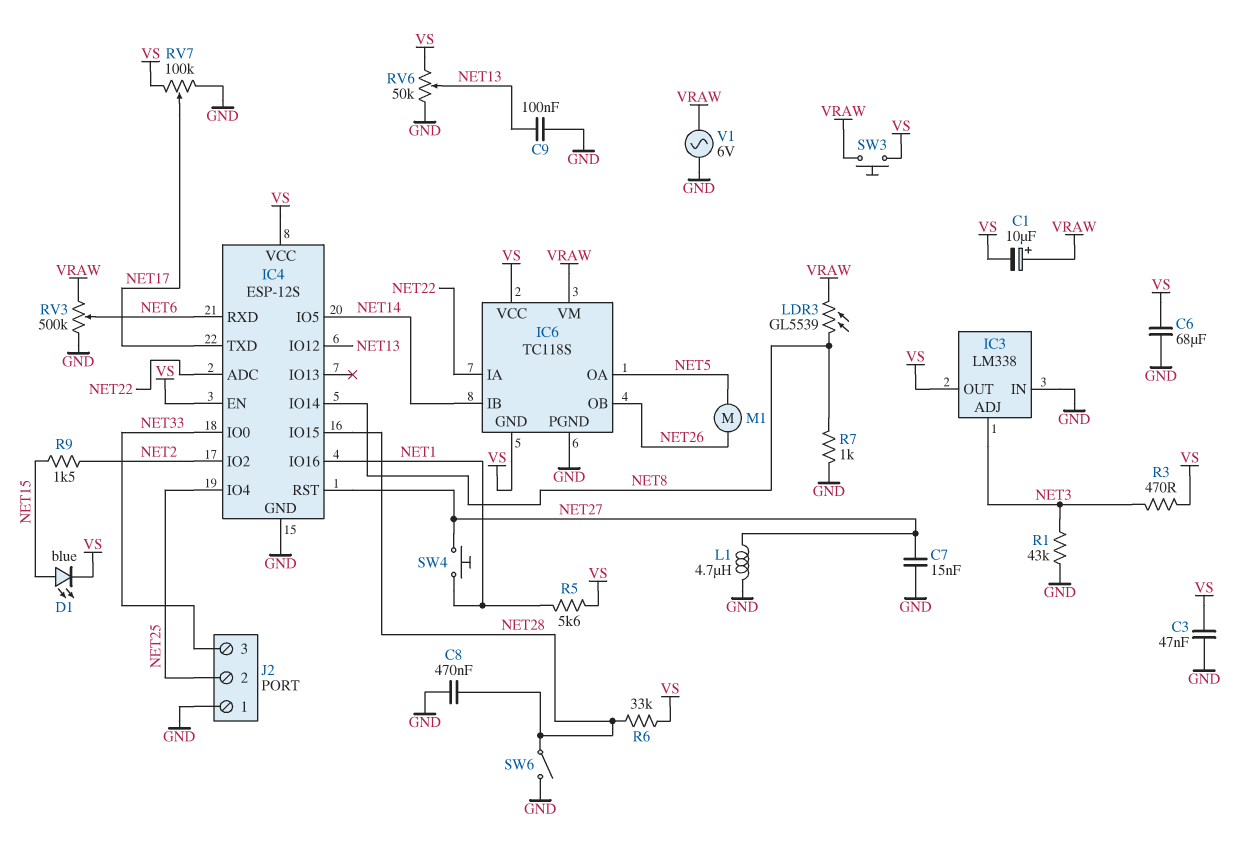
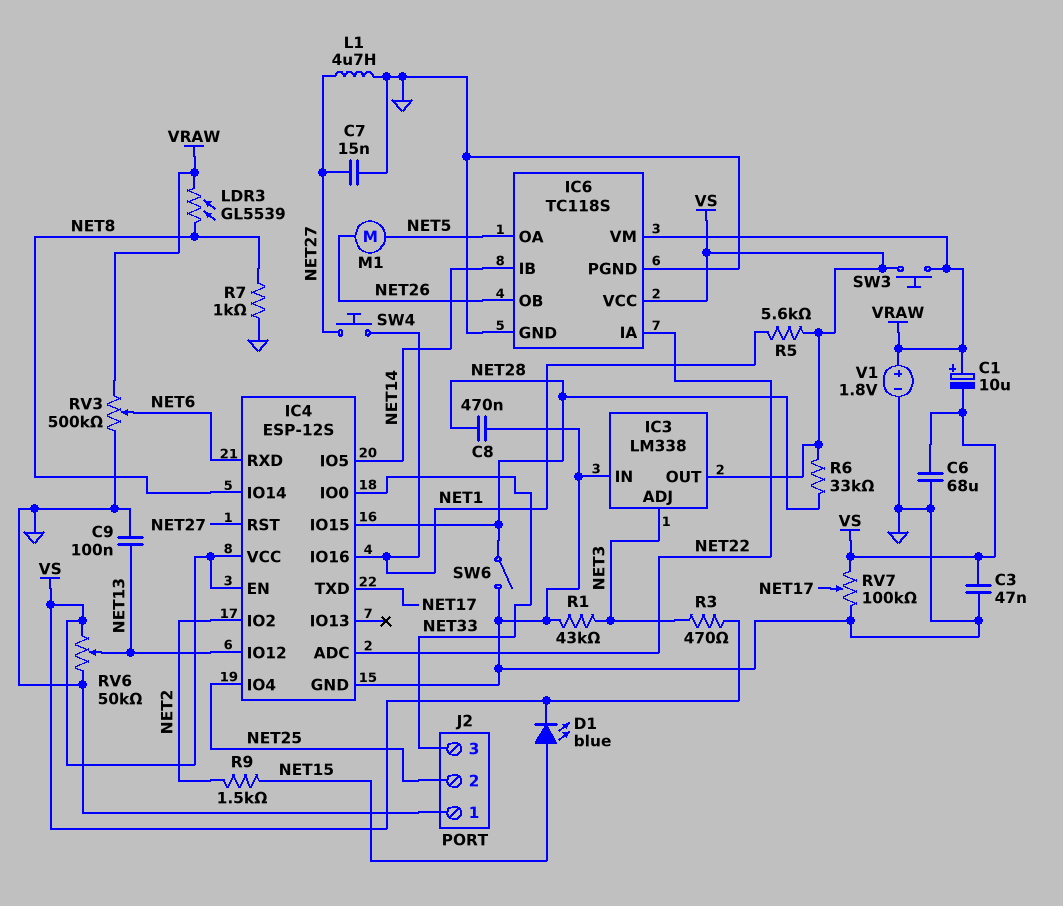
IC6 pin GND: VS -> GND
V1: AC 6V (GND, VRAW) -> 1.8V (plus VRAW, minus GND)

